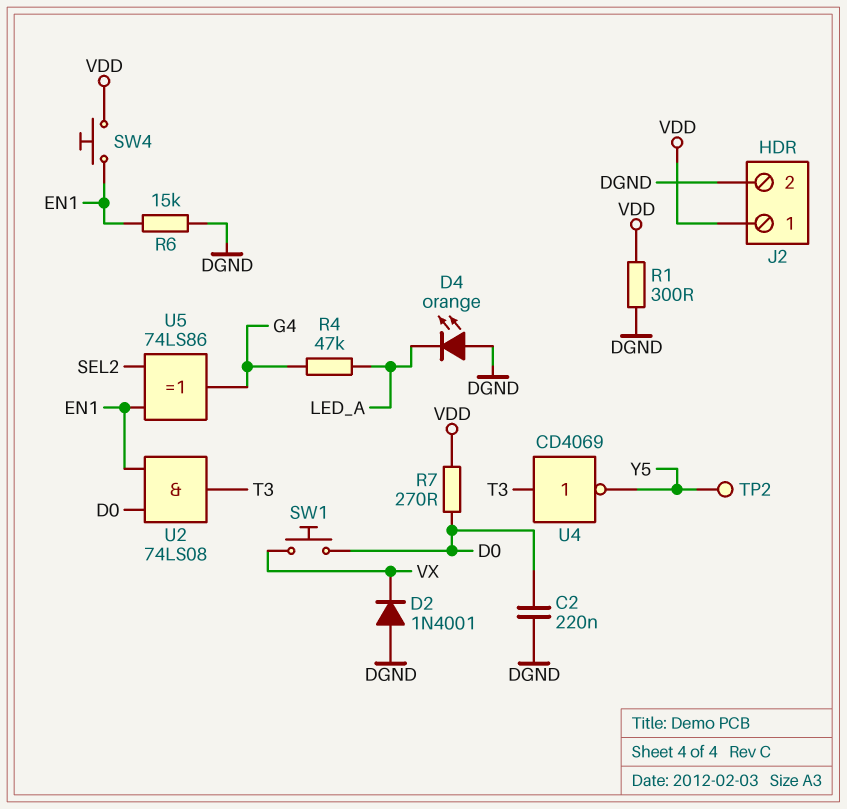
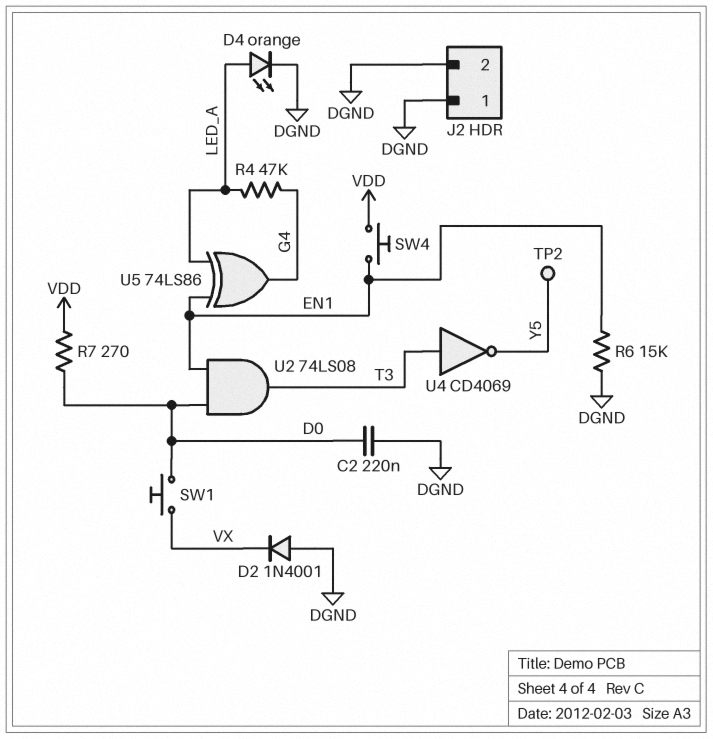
D4: LED orange (A DGND, K LED_A) -> LED orange (A LED_A, K DGND)
J2 pin 1: VDD -> DGND
R1: 300 (DGND, VDD) -> none
U5: XOR 74LS86 (in EN1, in SEL2, out G4) -> XOR 74LS86 (in EN1, in LED_A, out G4)

